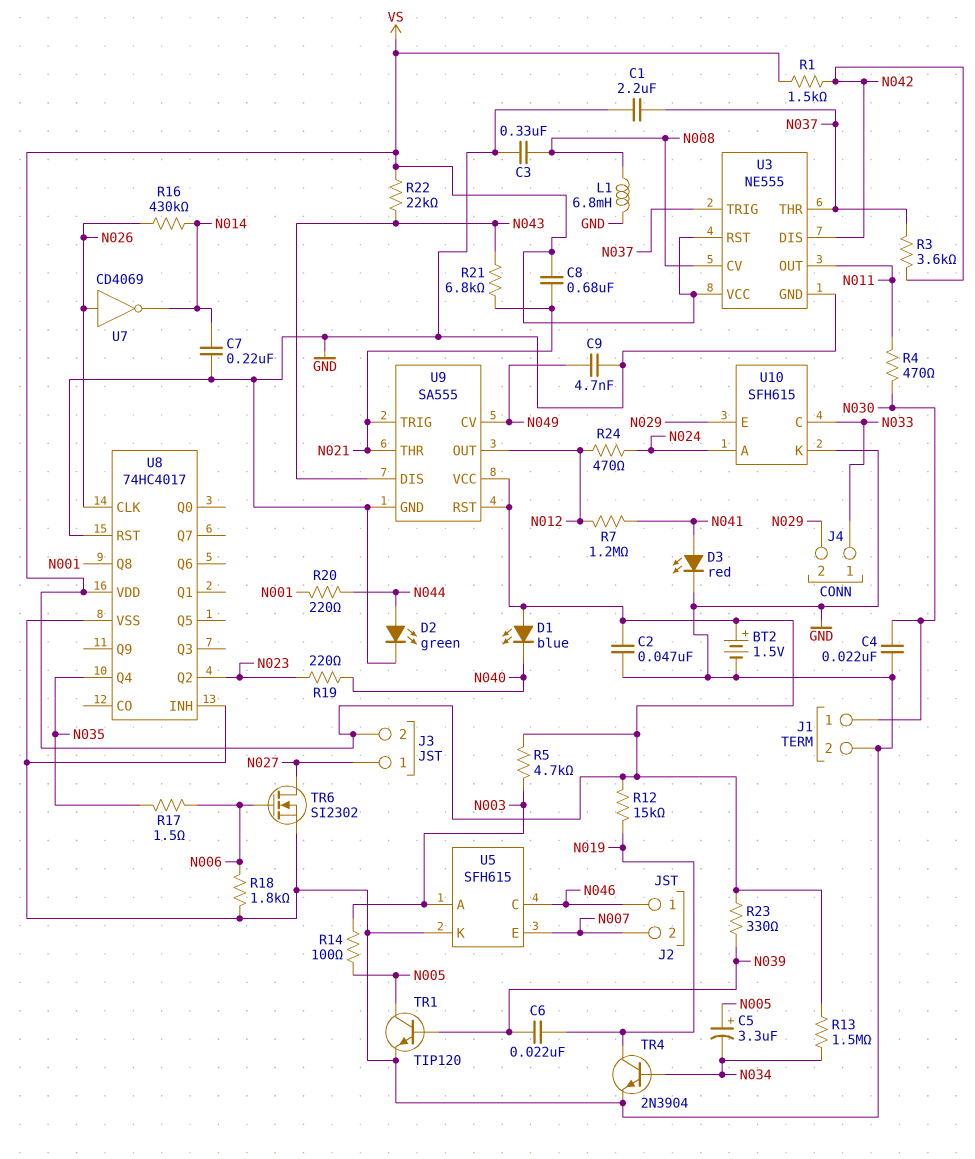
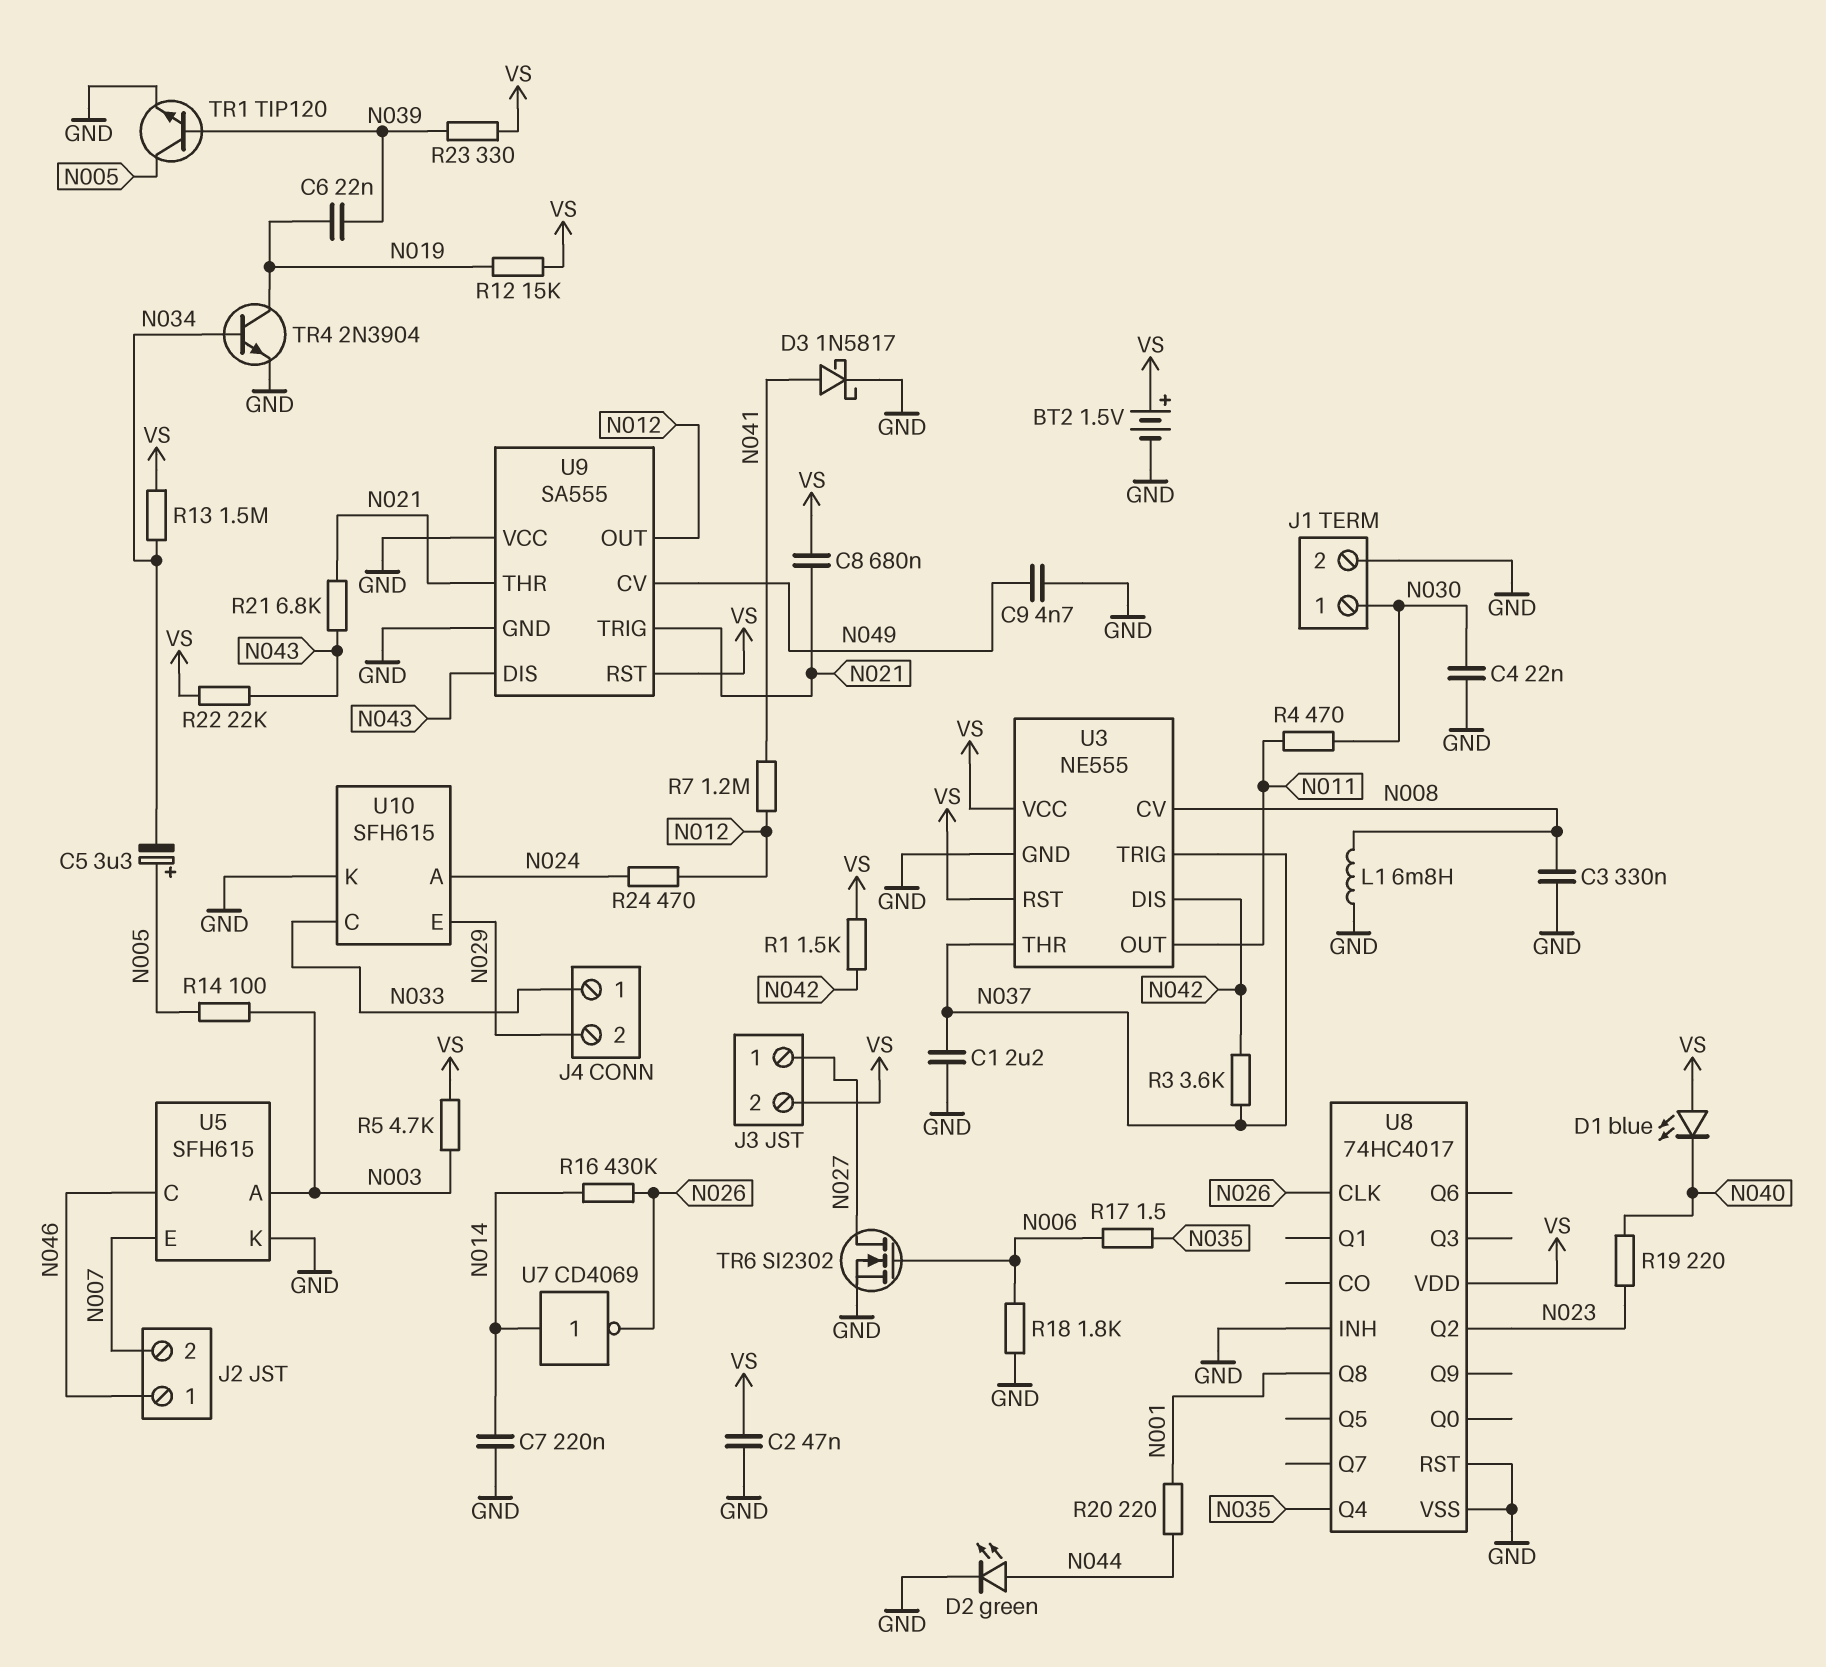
D3: LED red (A N041, K GND) -> schottky 1N5817 (A N041, K GND)
U7: NOT CD4069 (in N026, out N014) -> NOT CD4069 (in N014, out N026)
U9 pin VCC: VS -> GND

